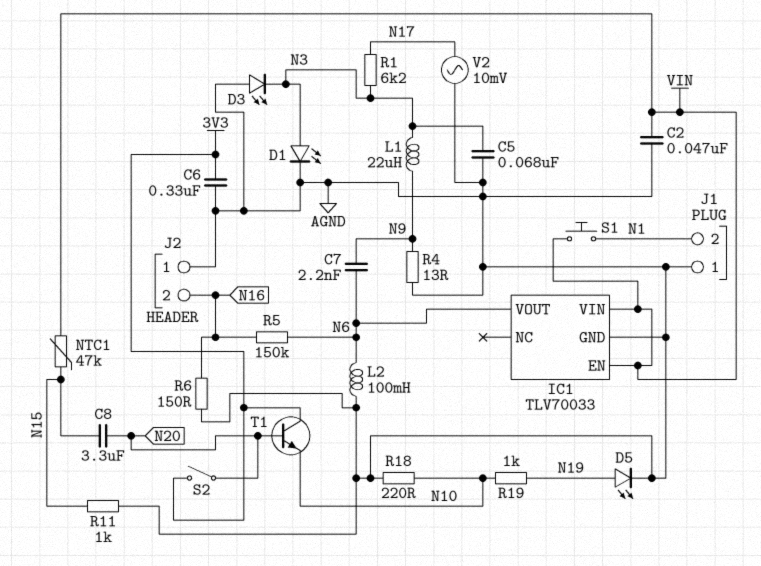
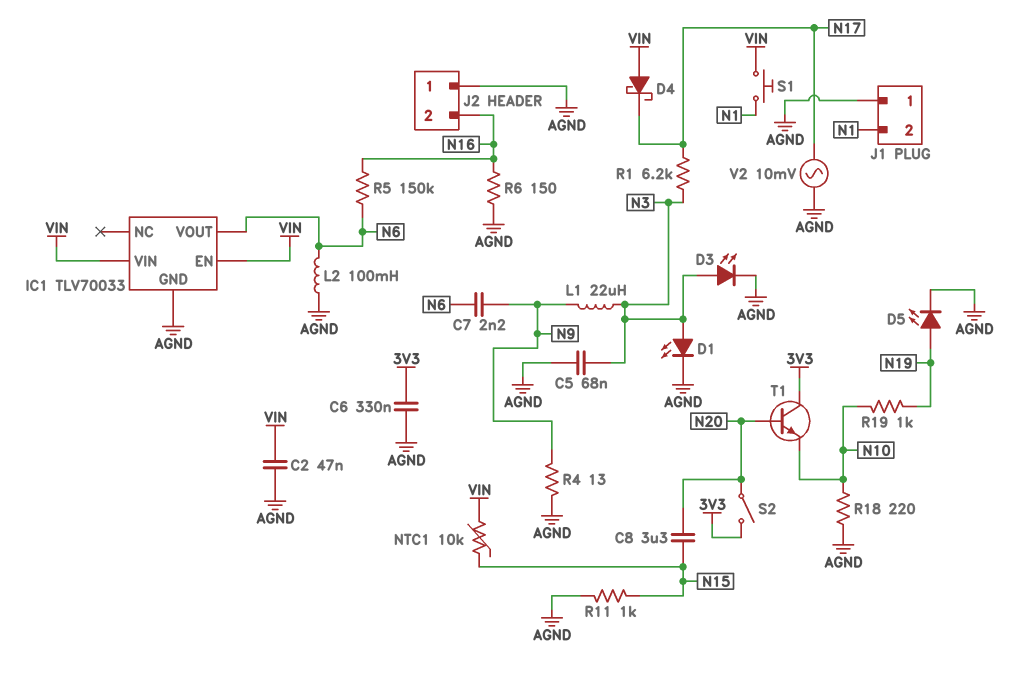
D3: LED (A AGND, K N3) -> LED (A N3, K AGND)
D4: none -> schottky (A VIN, K N17)
NTC1: 47k (N15, VIN) -> 10k (N15, VIN)

